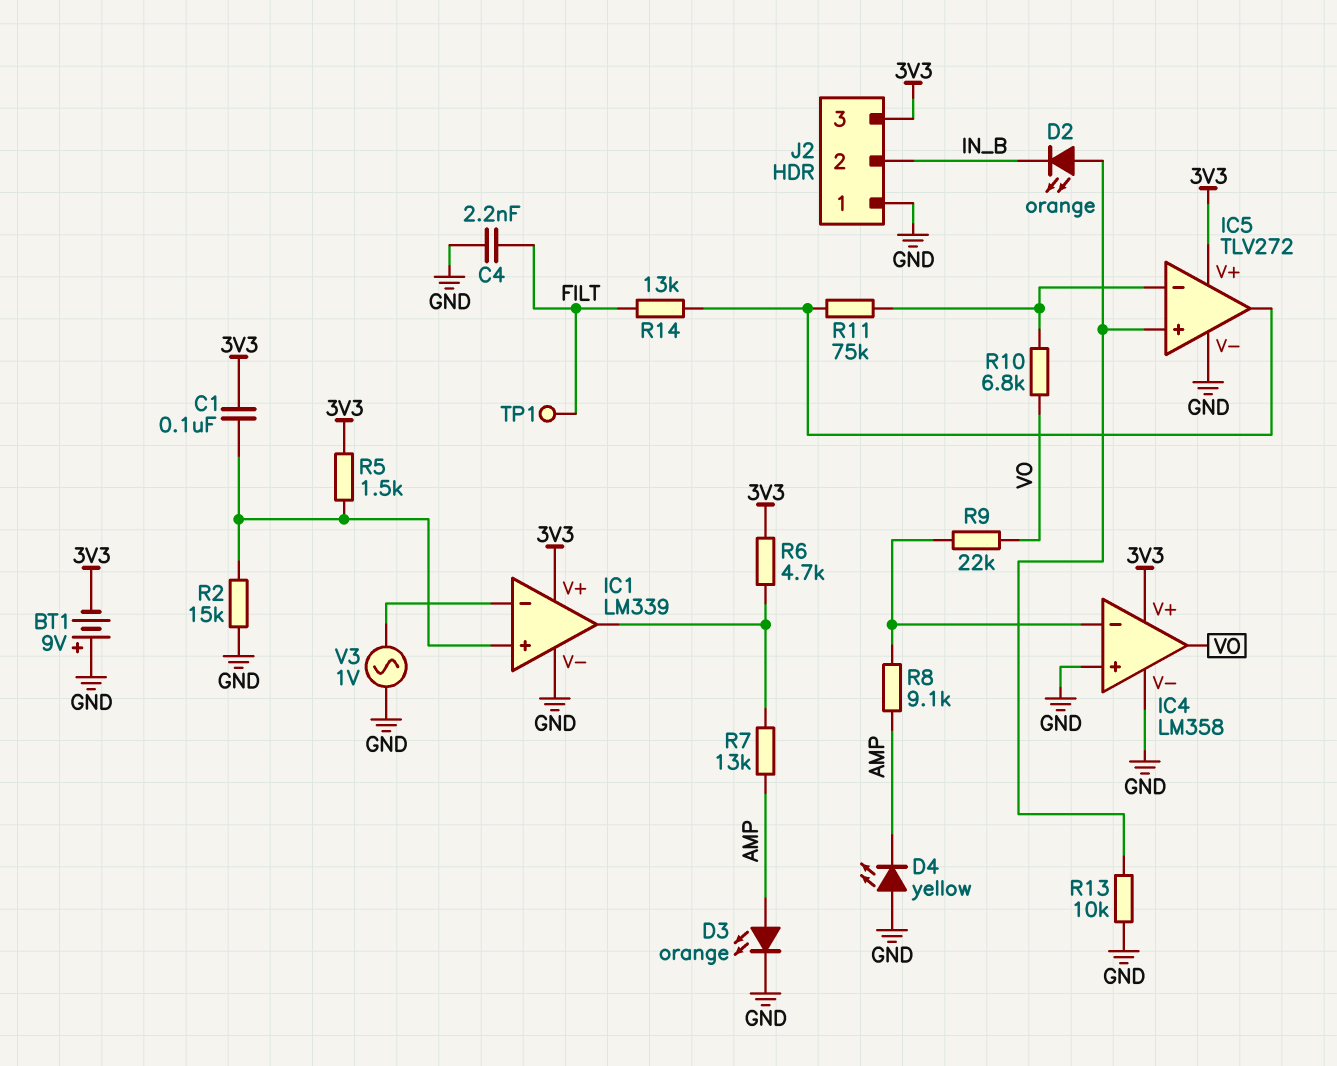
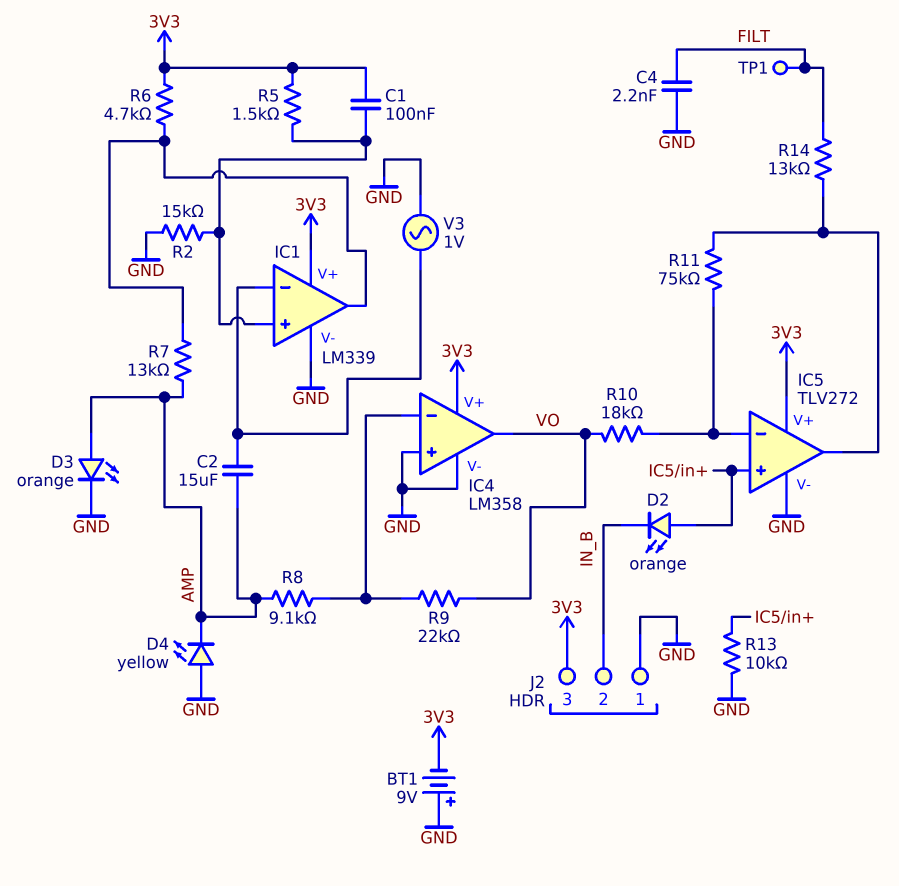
C2: none -> 15uF (AMP, IC1/in-)
R10: 6.8k (IC5/in-, VO) -> 18k (IC5/in-, VO)

